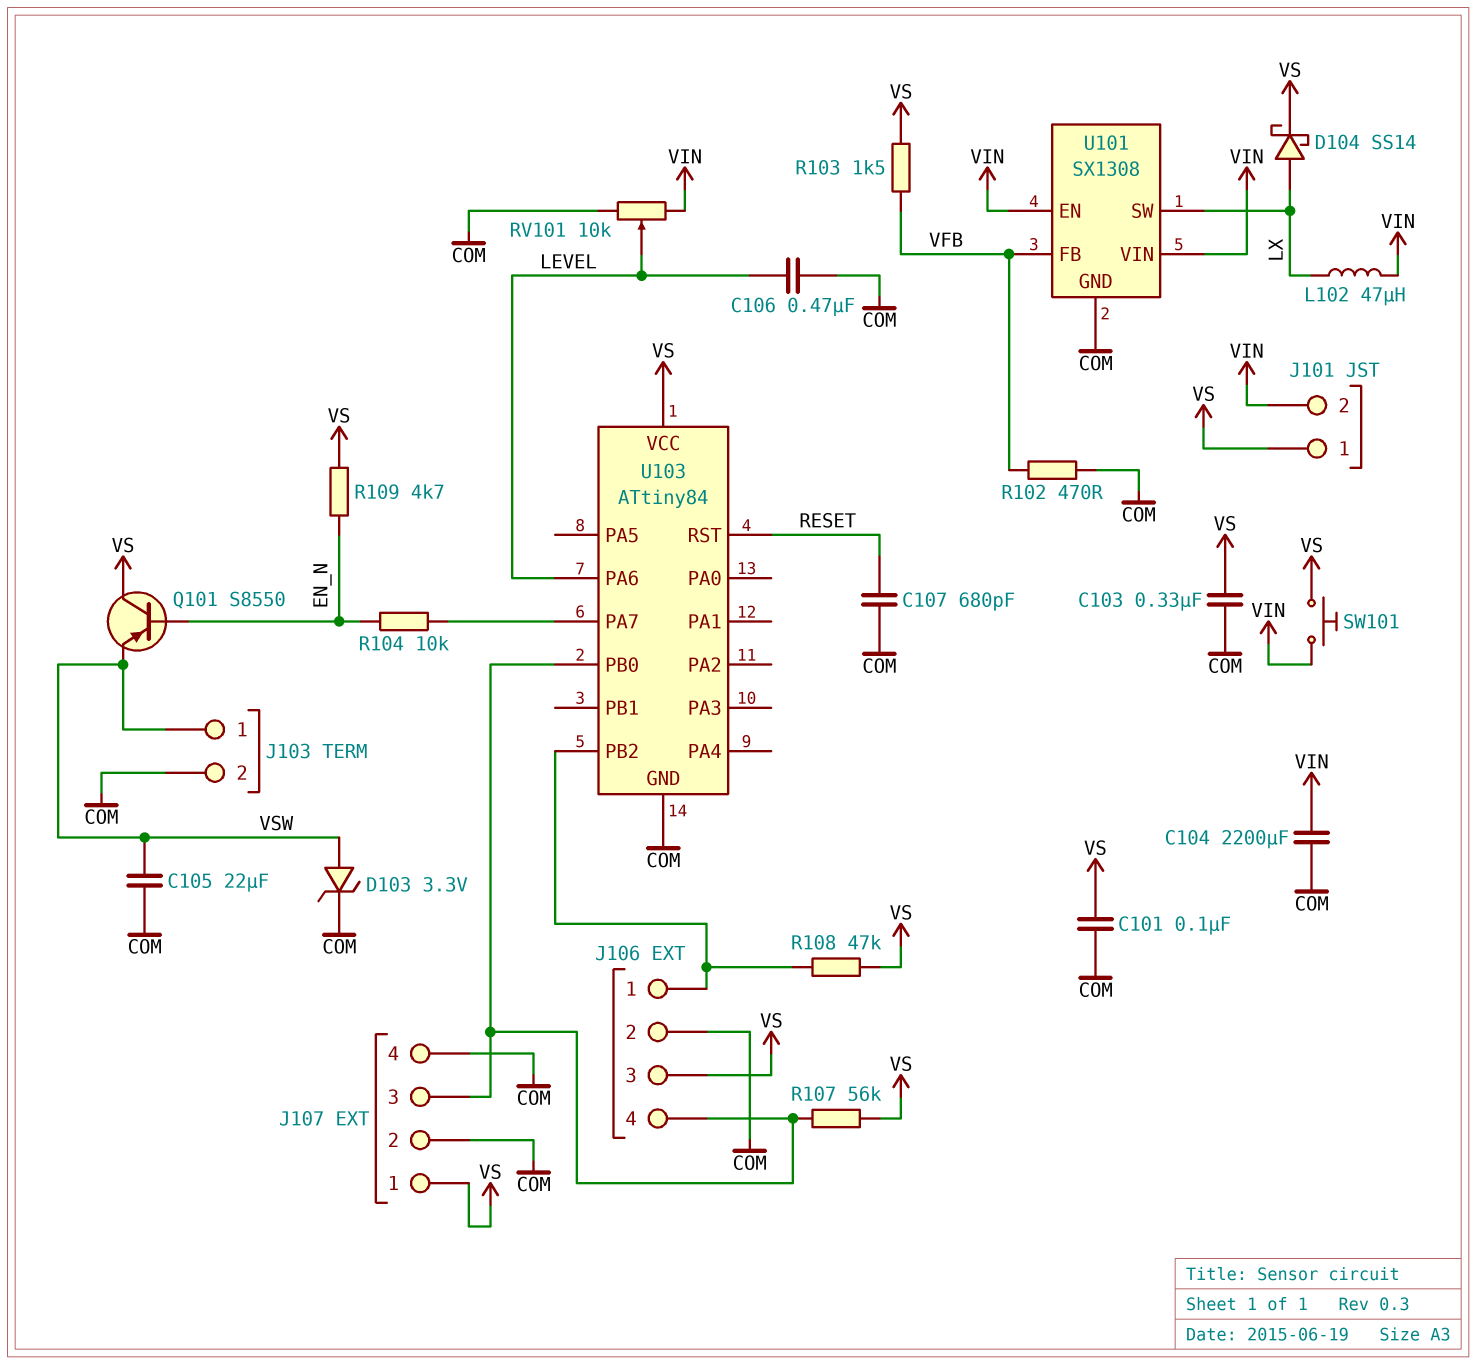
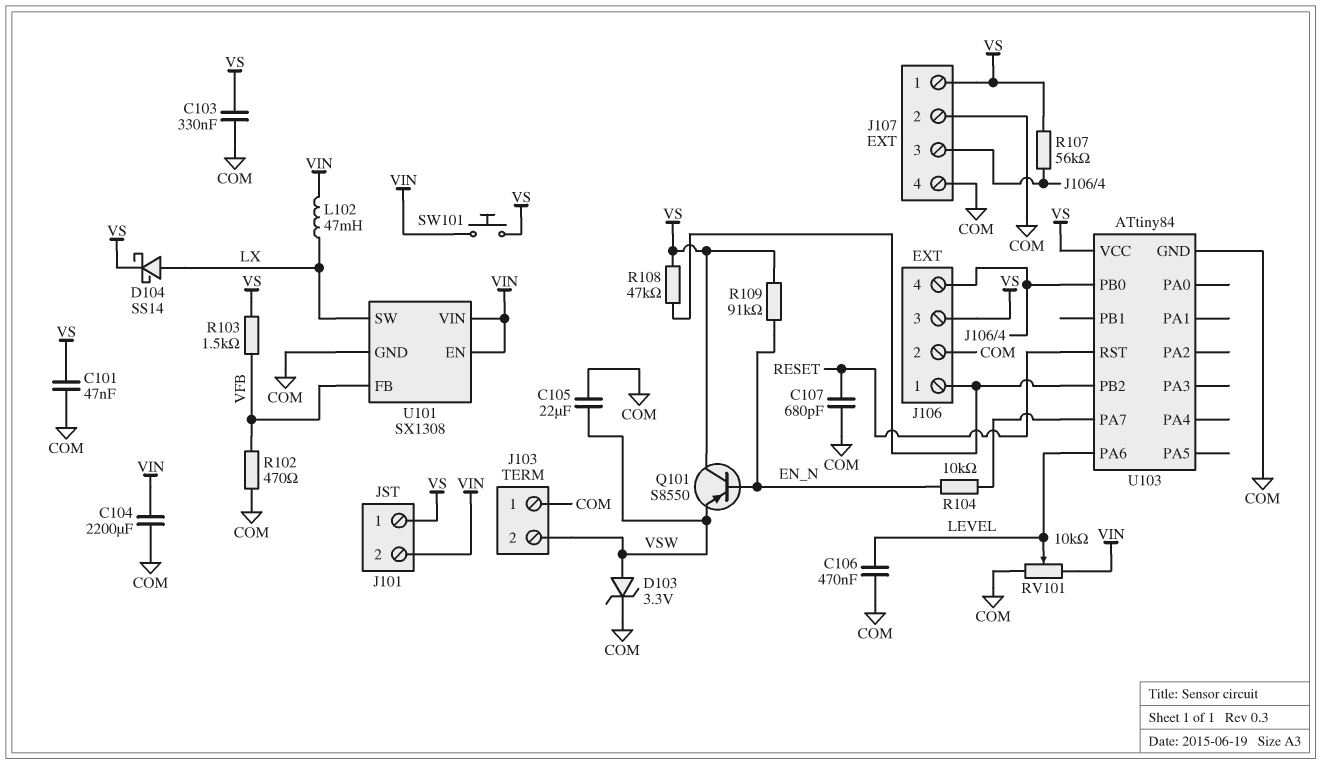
C101: 100nF (COM, VS) -> 47nF (COM, VS)
J103 pin 1: VSW -> COM
J103 pin 2: COM -> VSW
L102: 47uH (LX, VIN) -> 47mH (LX, VIN)
R109: 4.7k (EN_N, VS) -> 91k (EN_N, VS)

